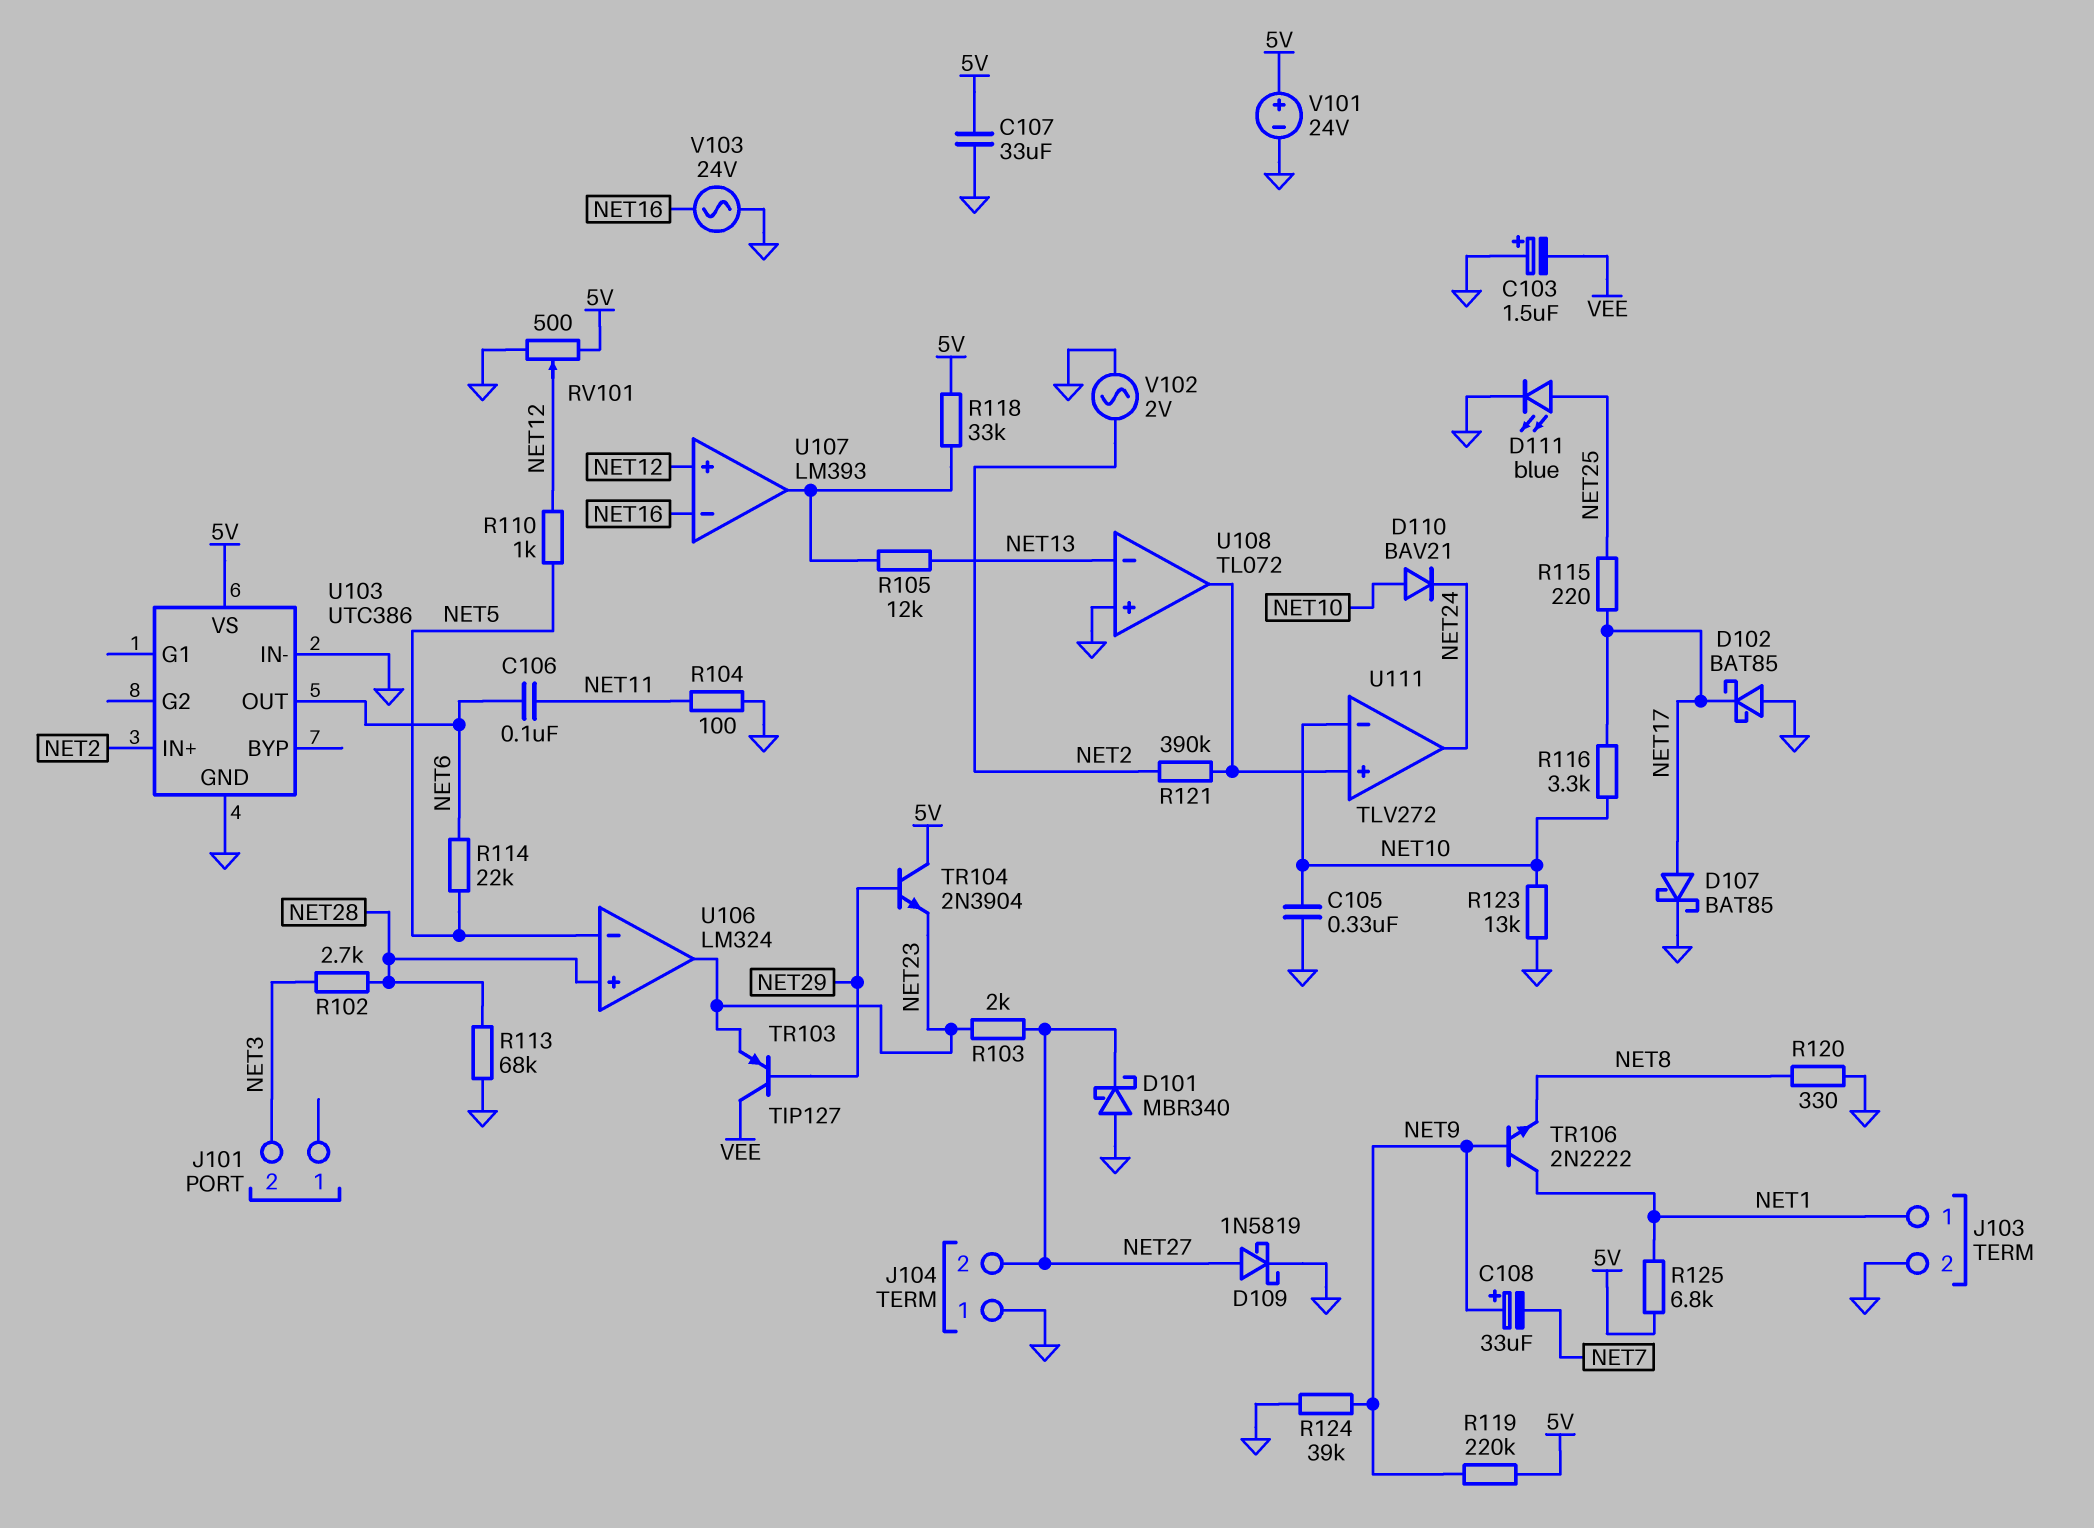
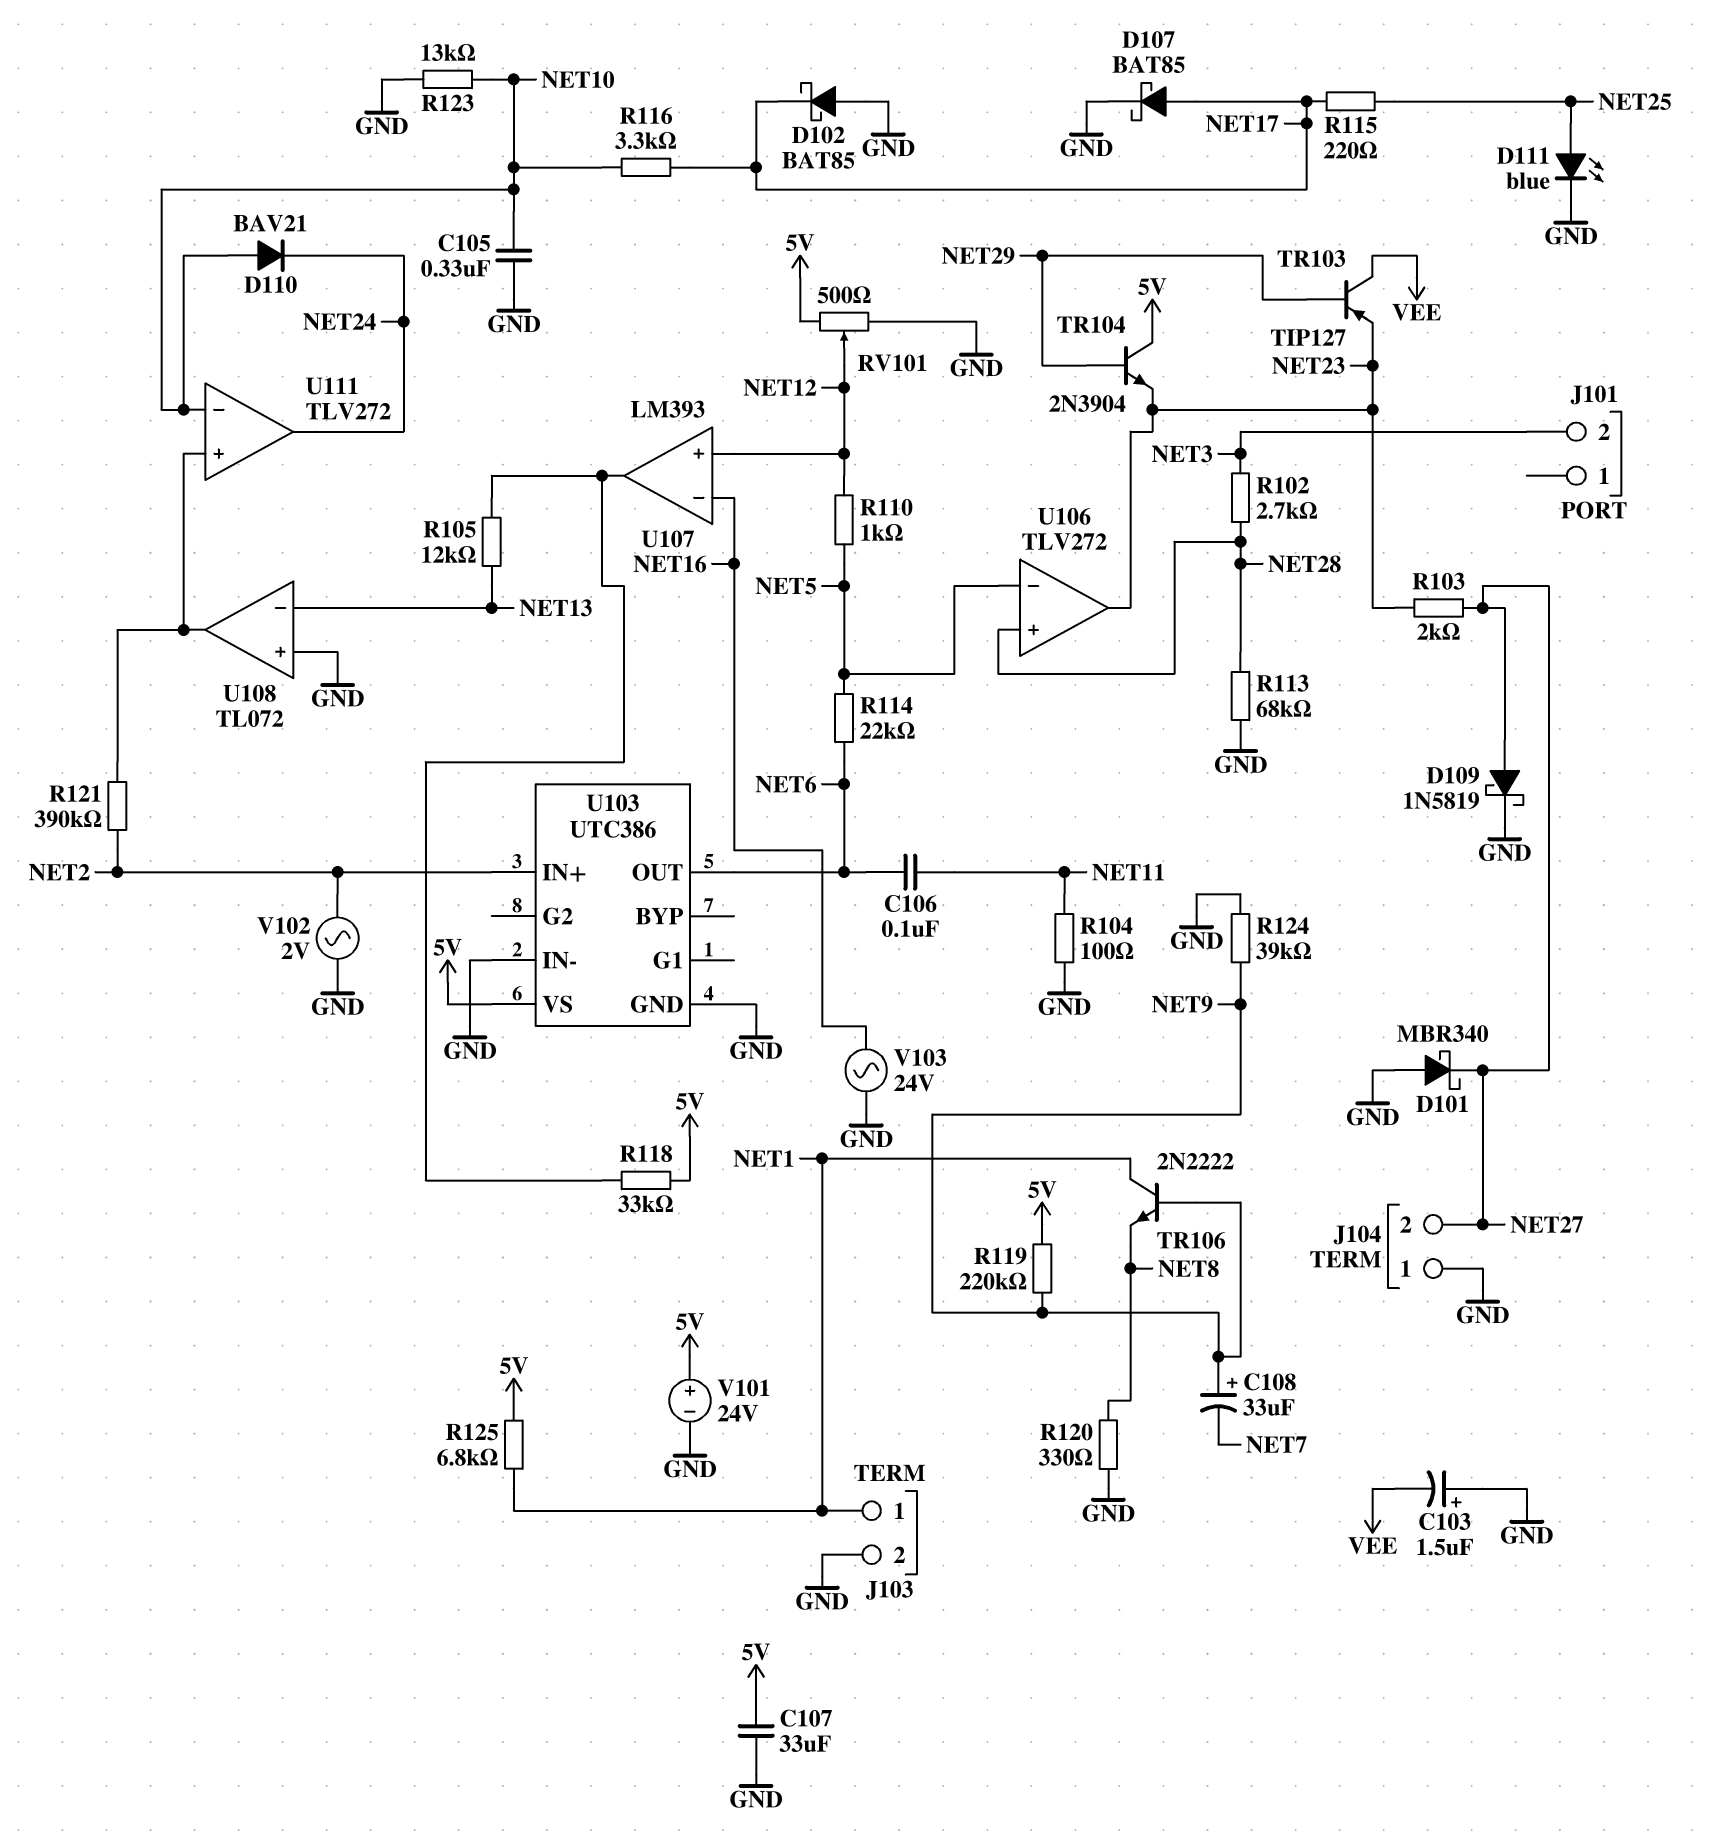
U106: LM324 -> TLV272

